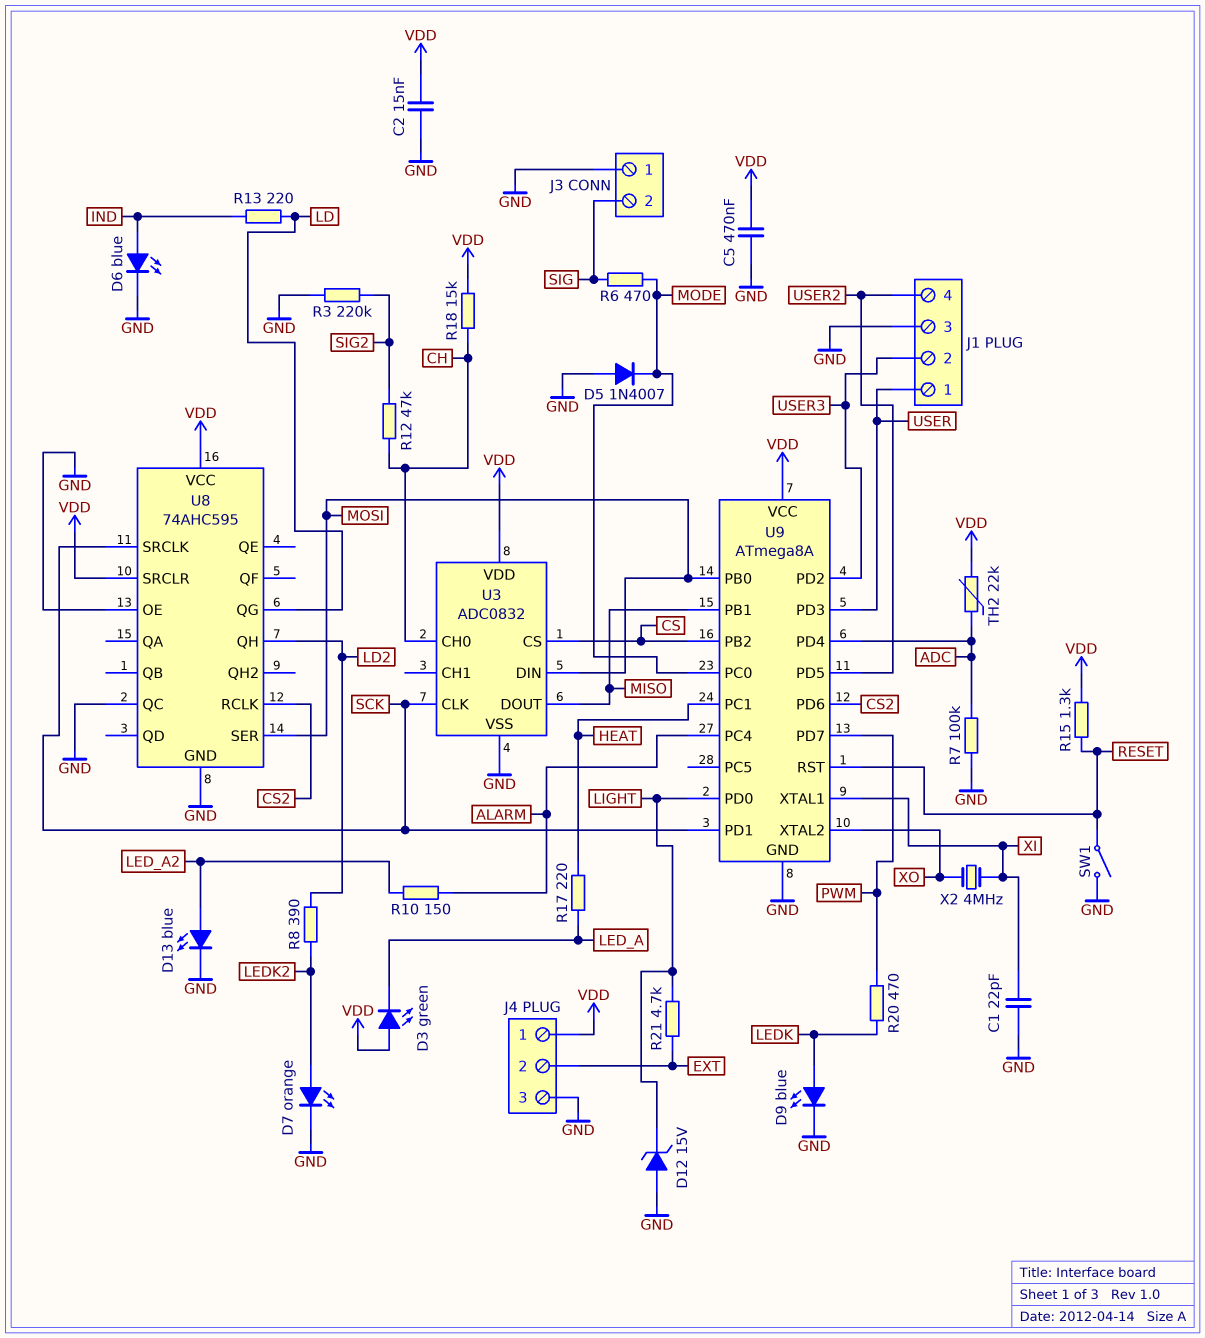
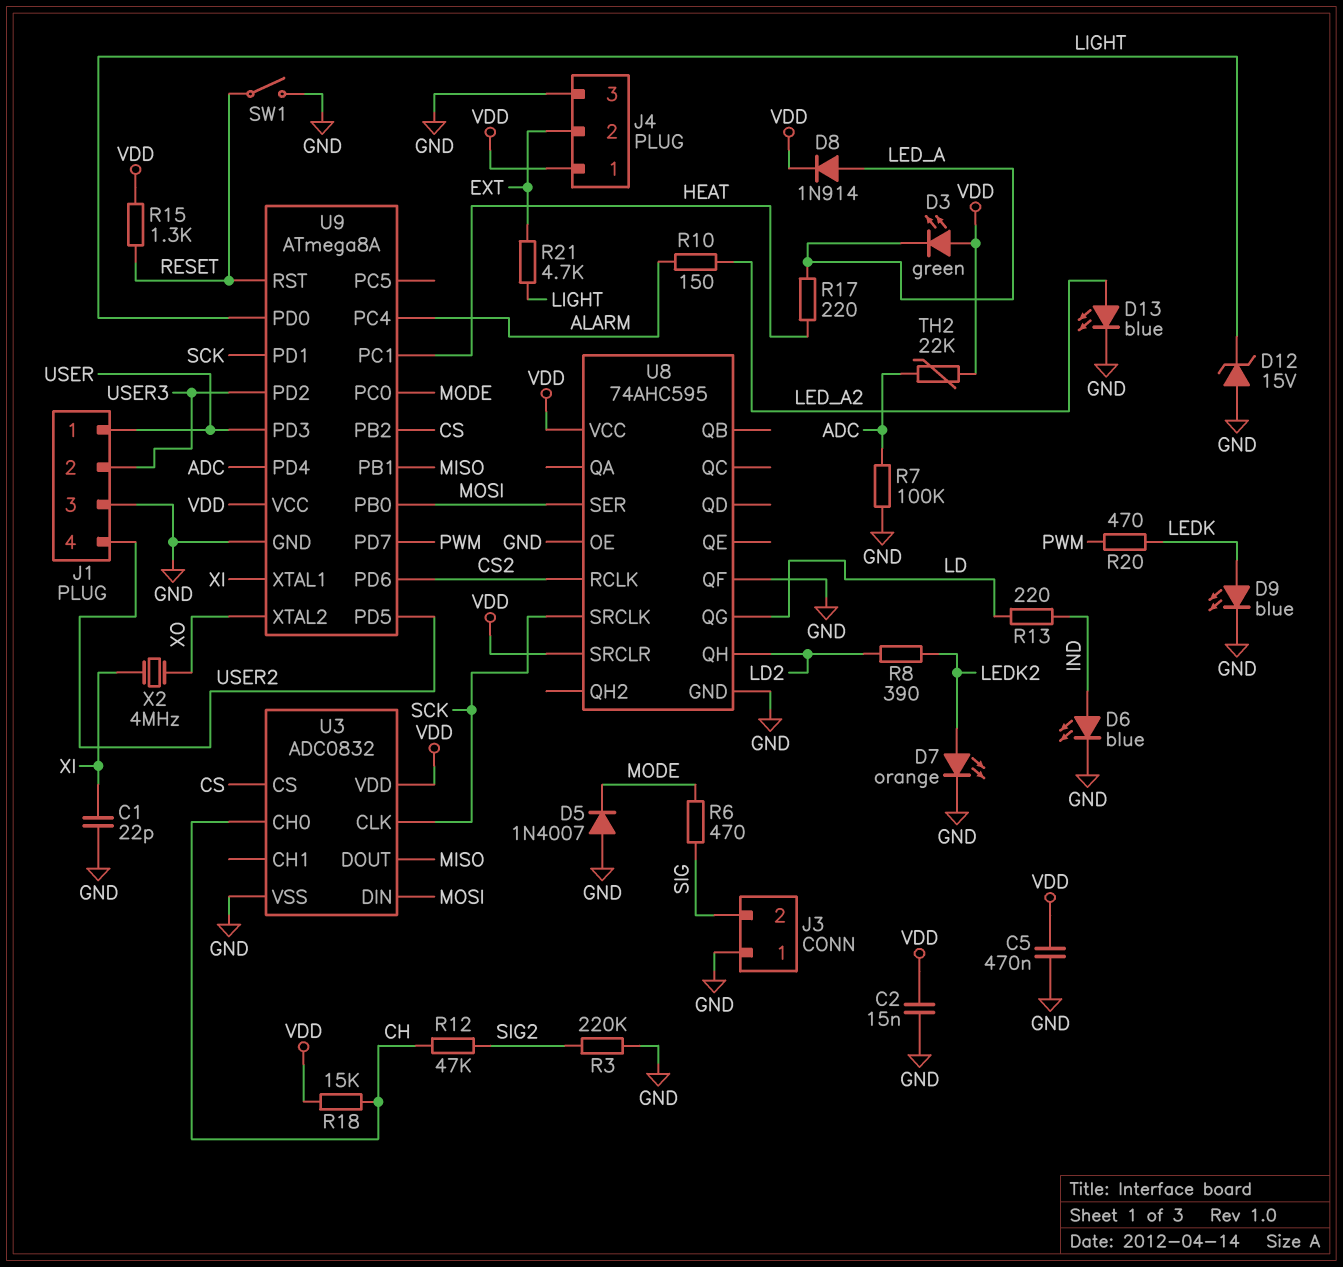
D8: none -> diode 1N914 (A LED_A, K VDD)
U8 pin QC: GND -> none
U8 pin QF: none -> GND

